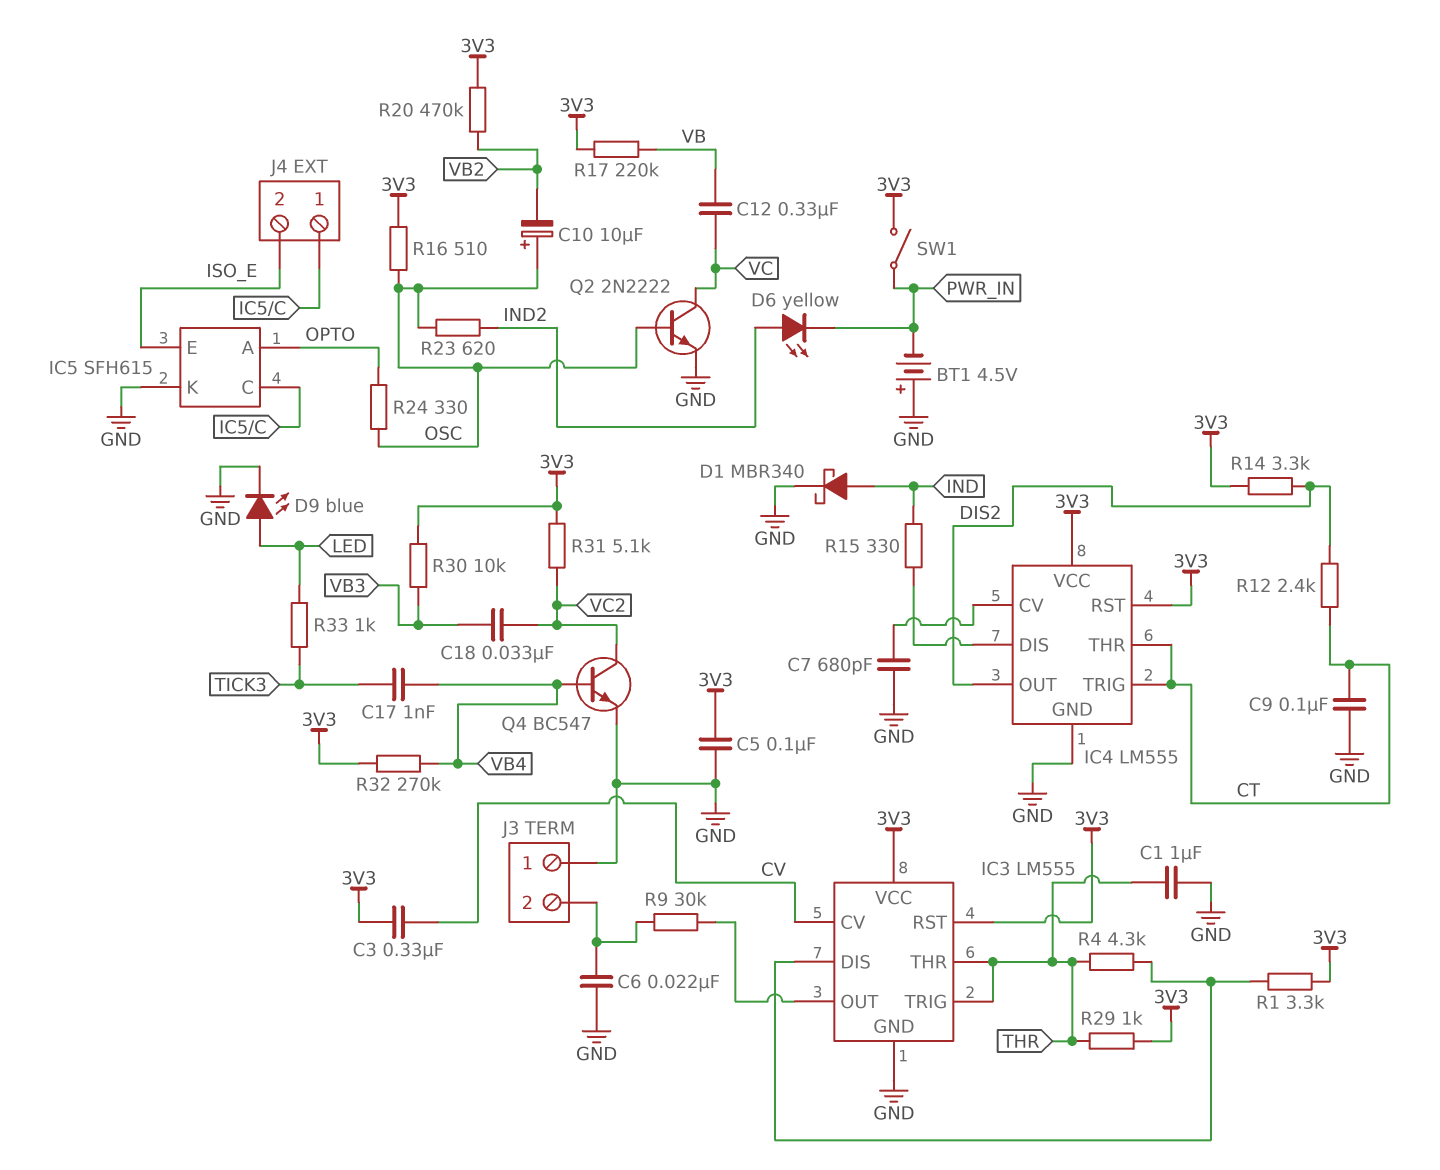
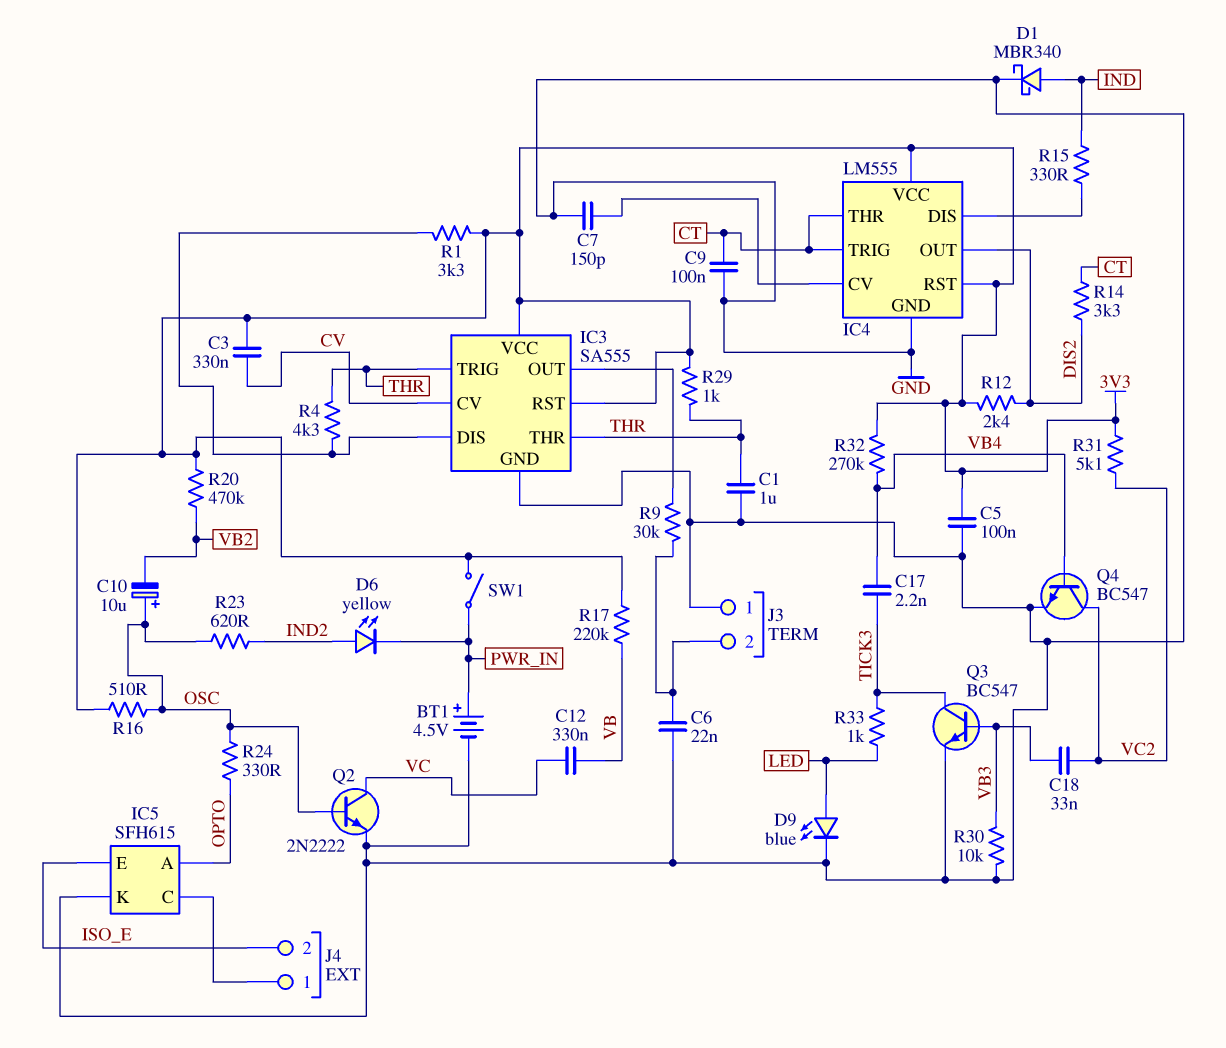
BT1: 4.5V (plus GND, minus PWR_IN) -> 4.5V (plus PWR_IN, minus GND)
C7: 680pF (GND, IC4/CV) -> 150pF (GND, IC4/CV)
C17: 1nF (TICK3, VB4) -> 2.2nF (TICK3, VB4)
IC3: LM555 -> SA555
Q3: none -> NPN BC547 (B VB3, C TICK3, E GND)
R12: 2.4k (CT, DIS2) -> 2.4k (3V3, DIS2)
R14: 3.3k (3V3, DIS2) -> 3.3k (CT, DIS2)
R30: 10k (3V3, VB3) -> 10k (GND, VB3)

